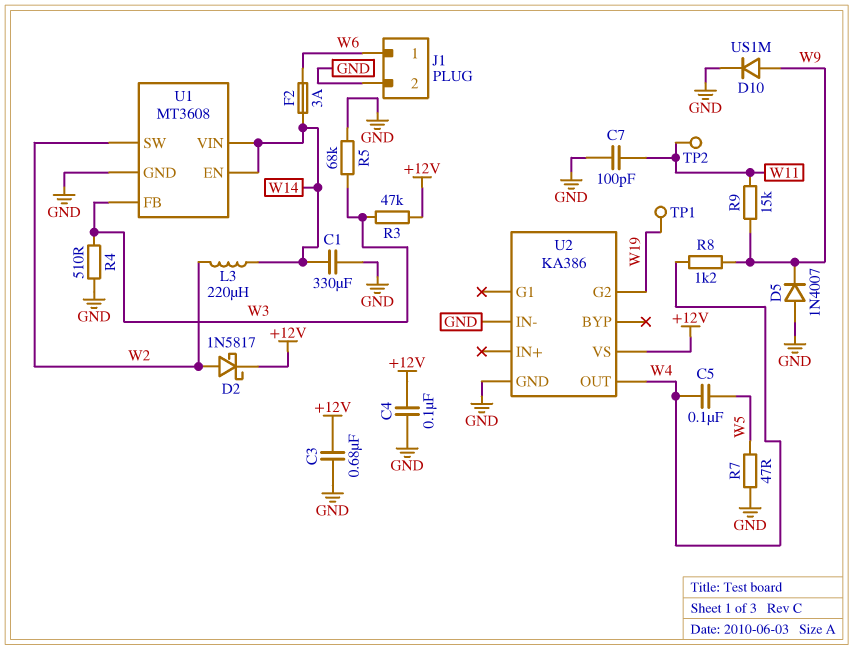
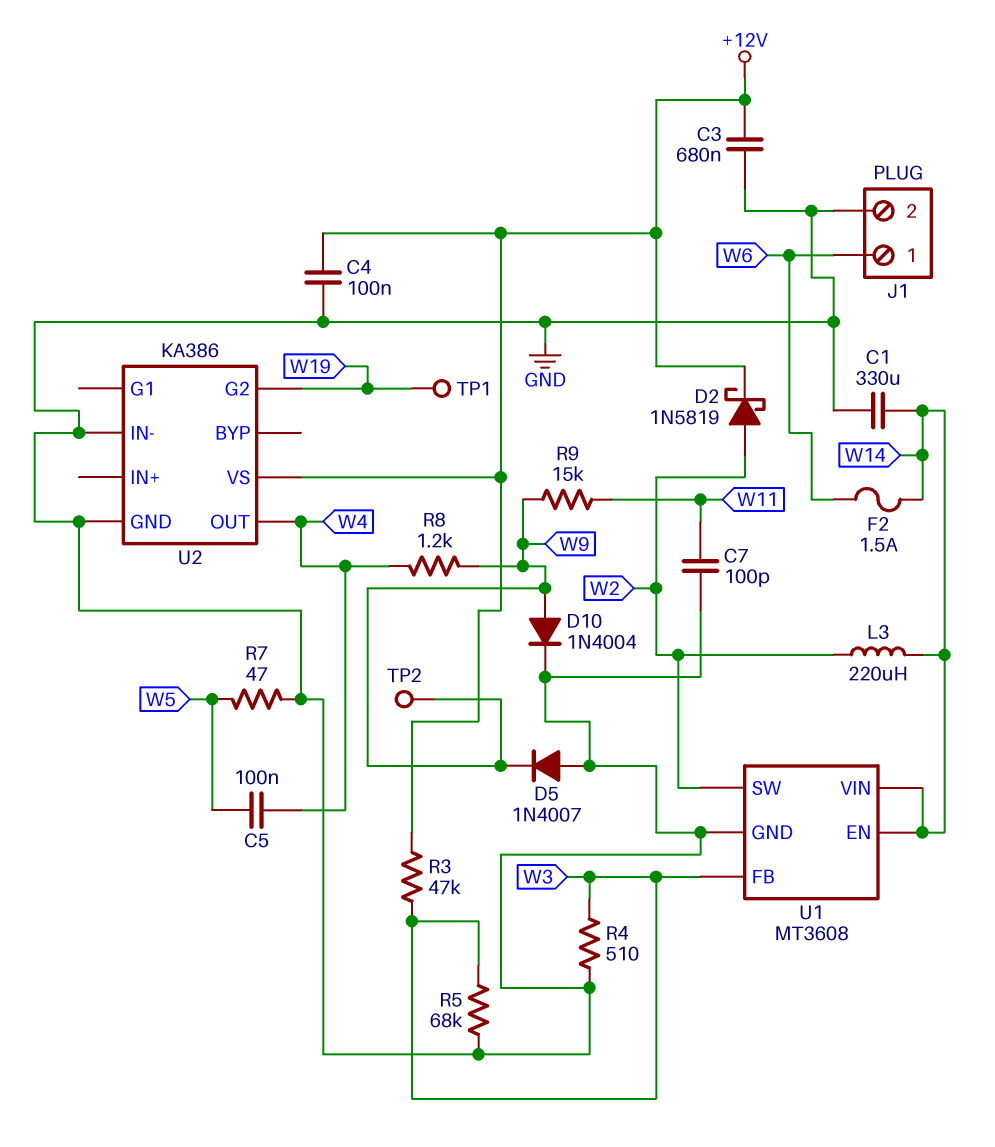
D2: schottky 1N5817 (A W2, K +12V) -> schottky 1N5819 (A W2, K +12V)
D10: diode US1M (A W9, K GND) -> diode 1N4004 (A W9, K GND)
F2: 3A (W6, W14) -> 1.5A (W6, W14)
TP2: test point (W11) -> test point (W9)

